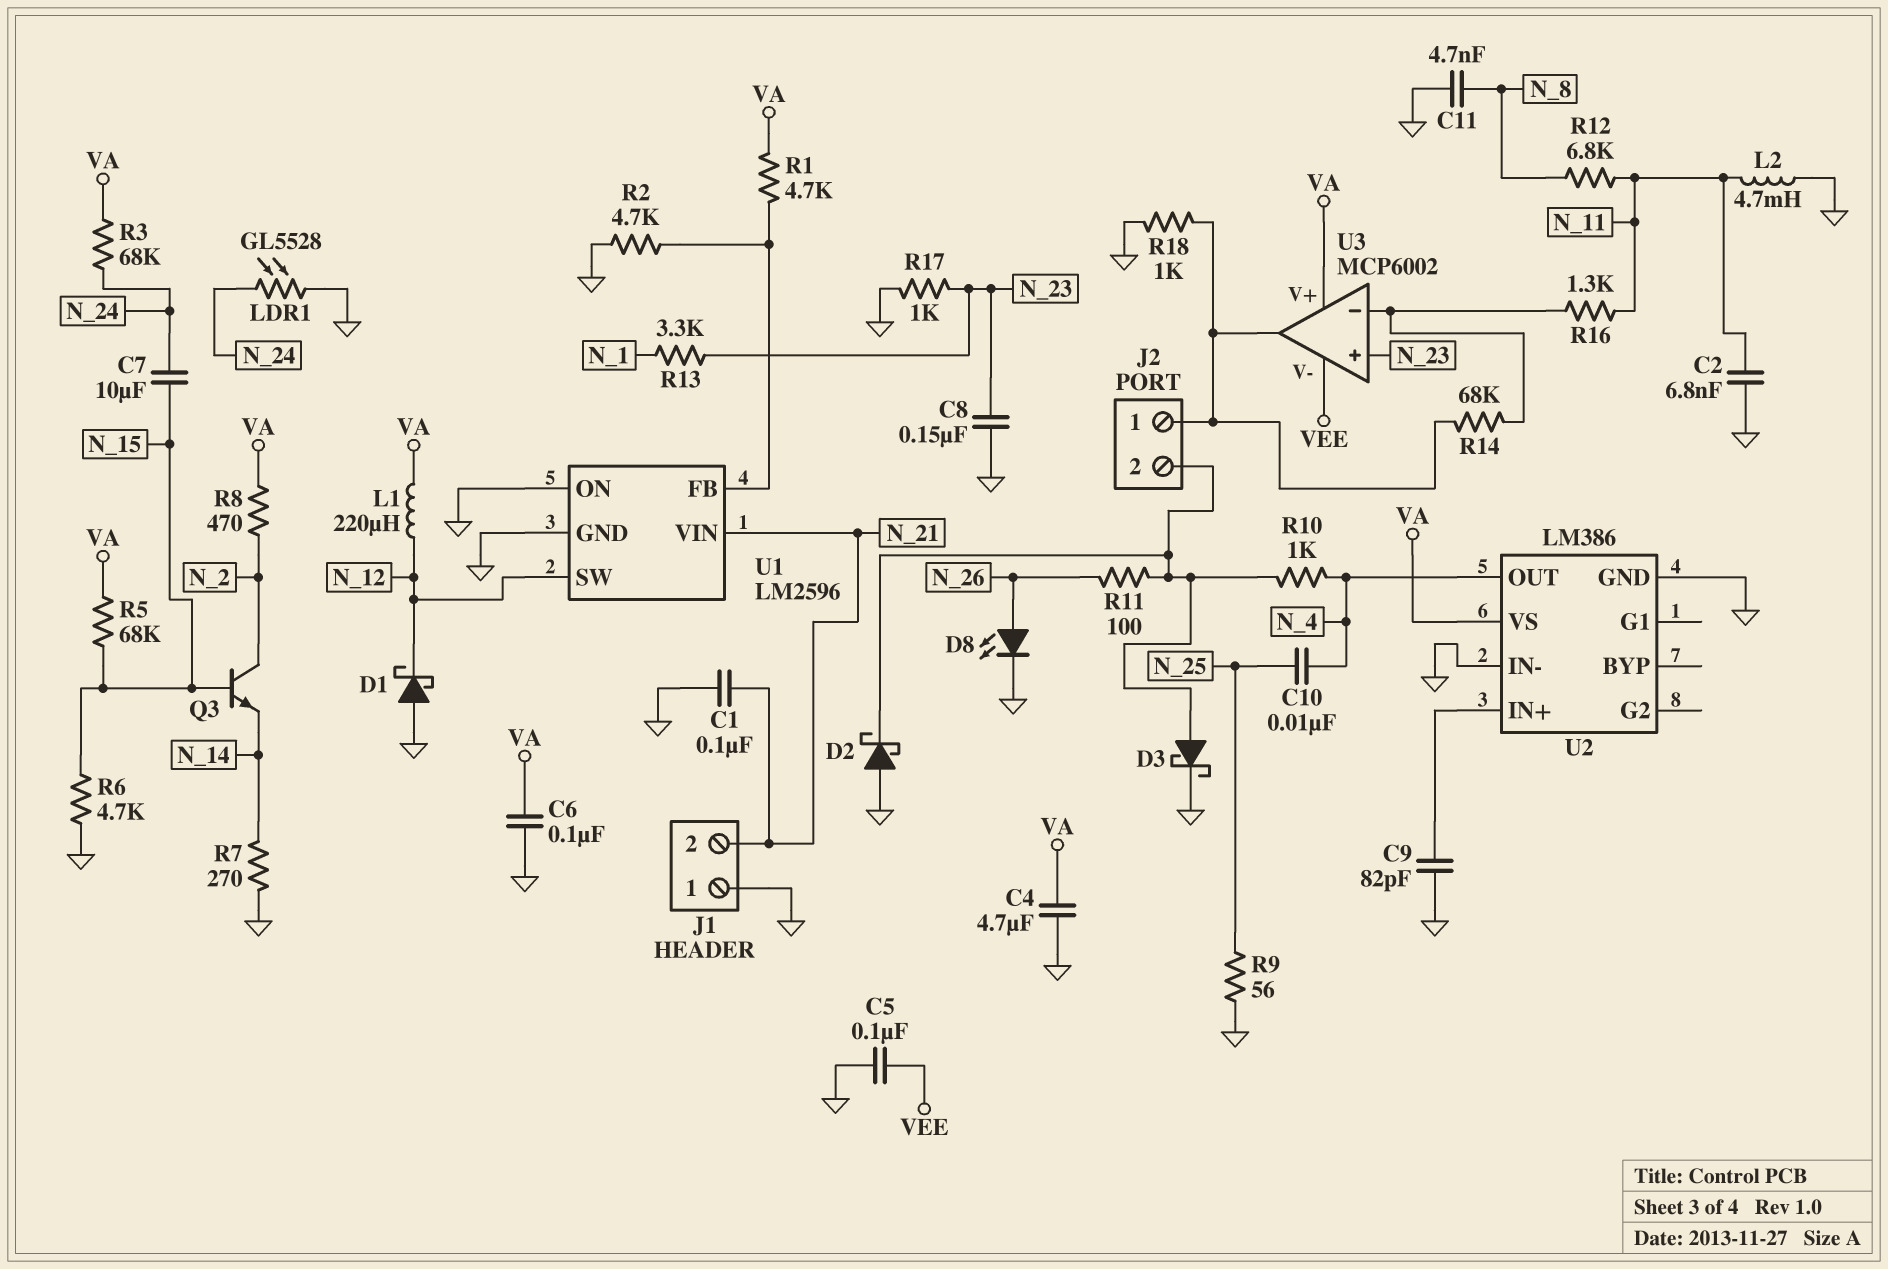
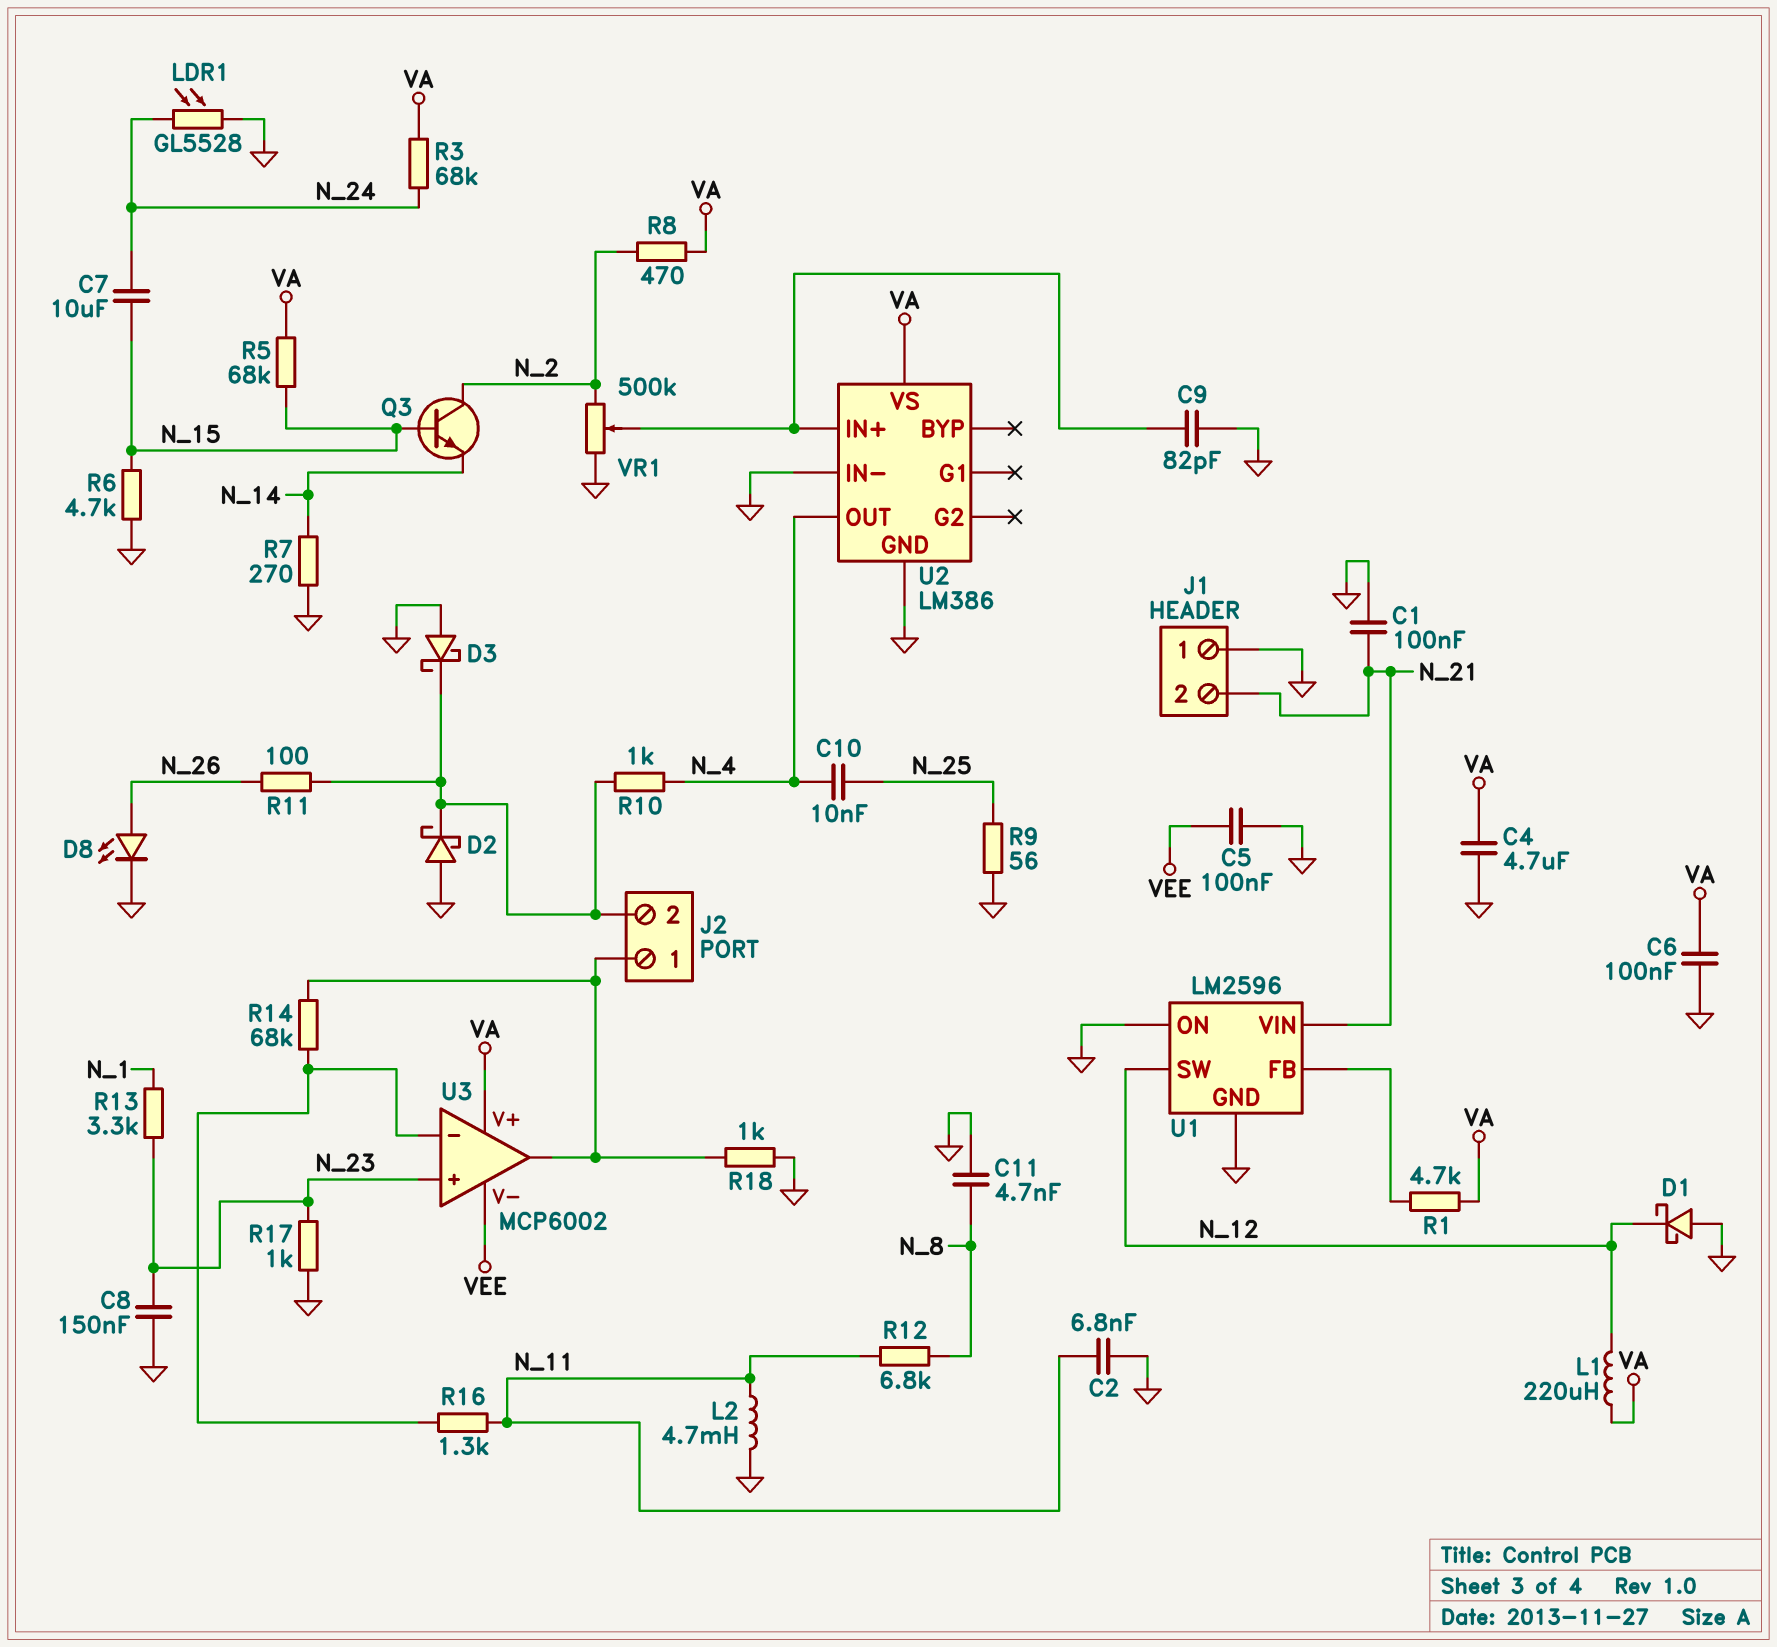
D3: schottky (A J2/2, K GND) -> schottky (A GND, K J2/2)
R2: 4.7k (GND, U1/FB) -> none
VR1: none -> 500k (GND, N_2, wiper U2/IN+)

